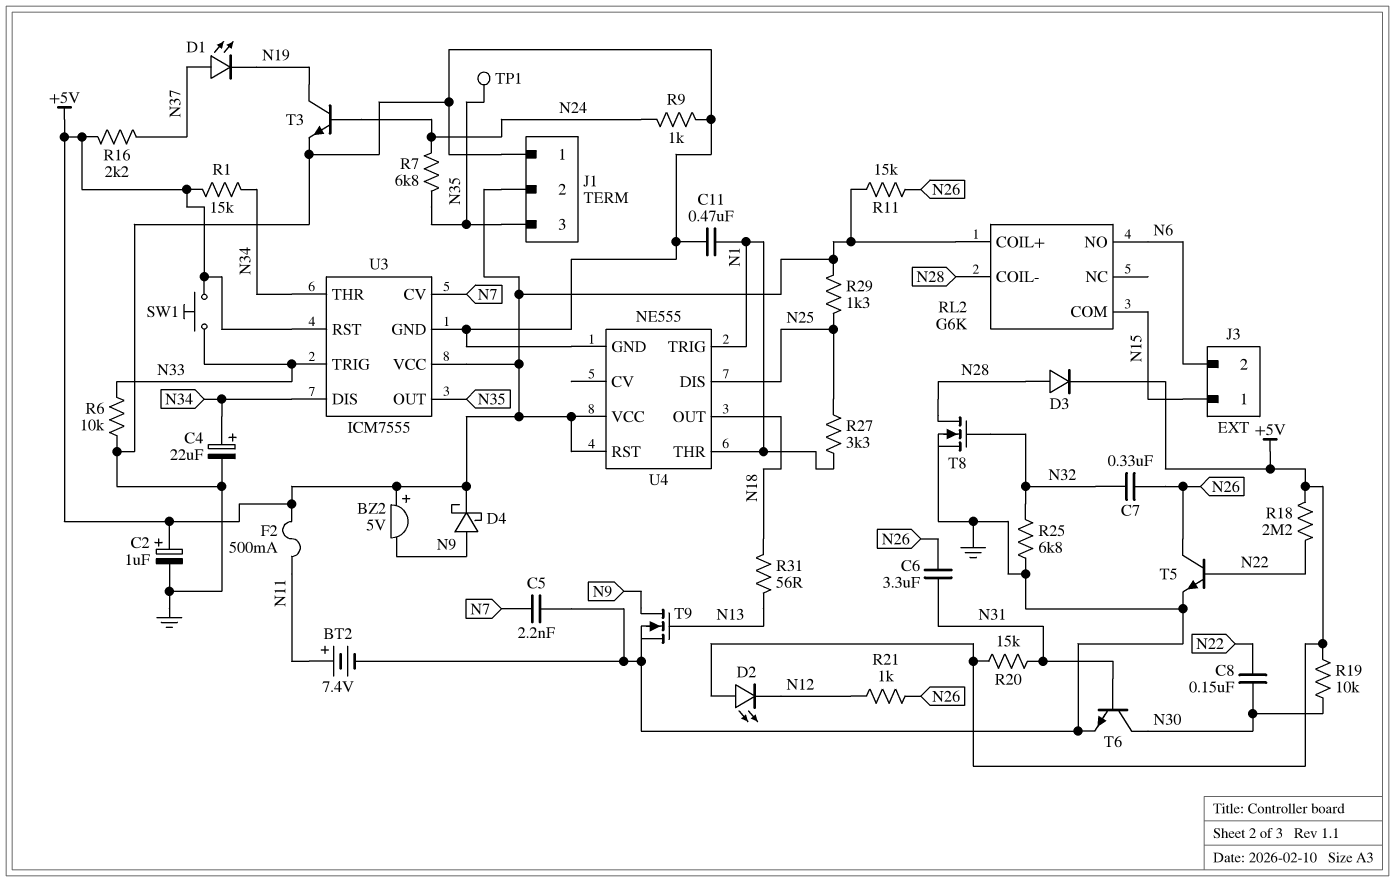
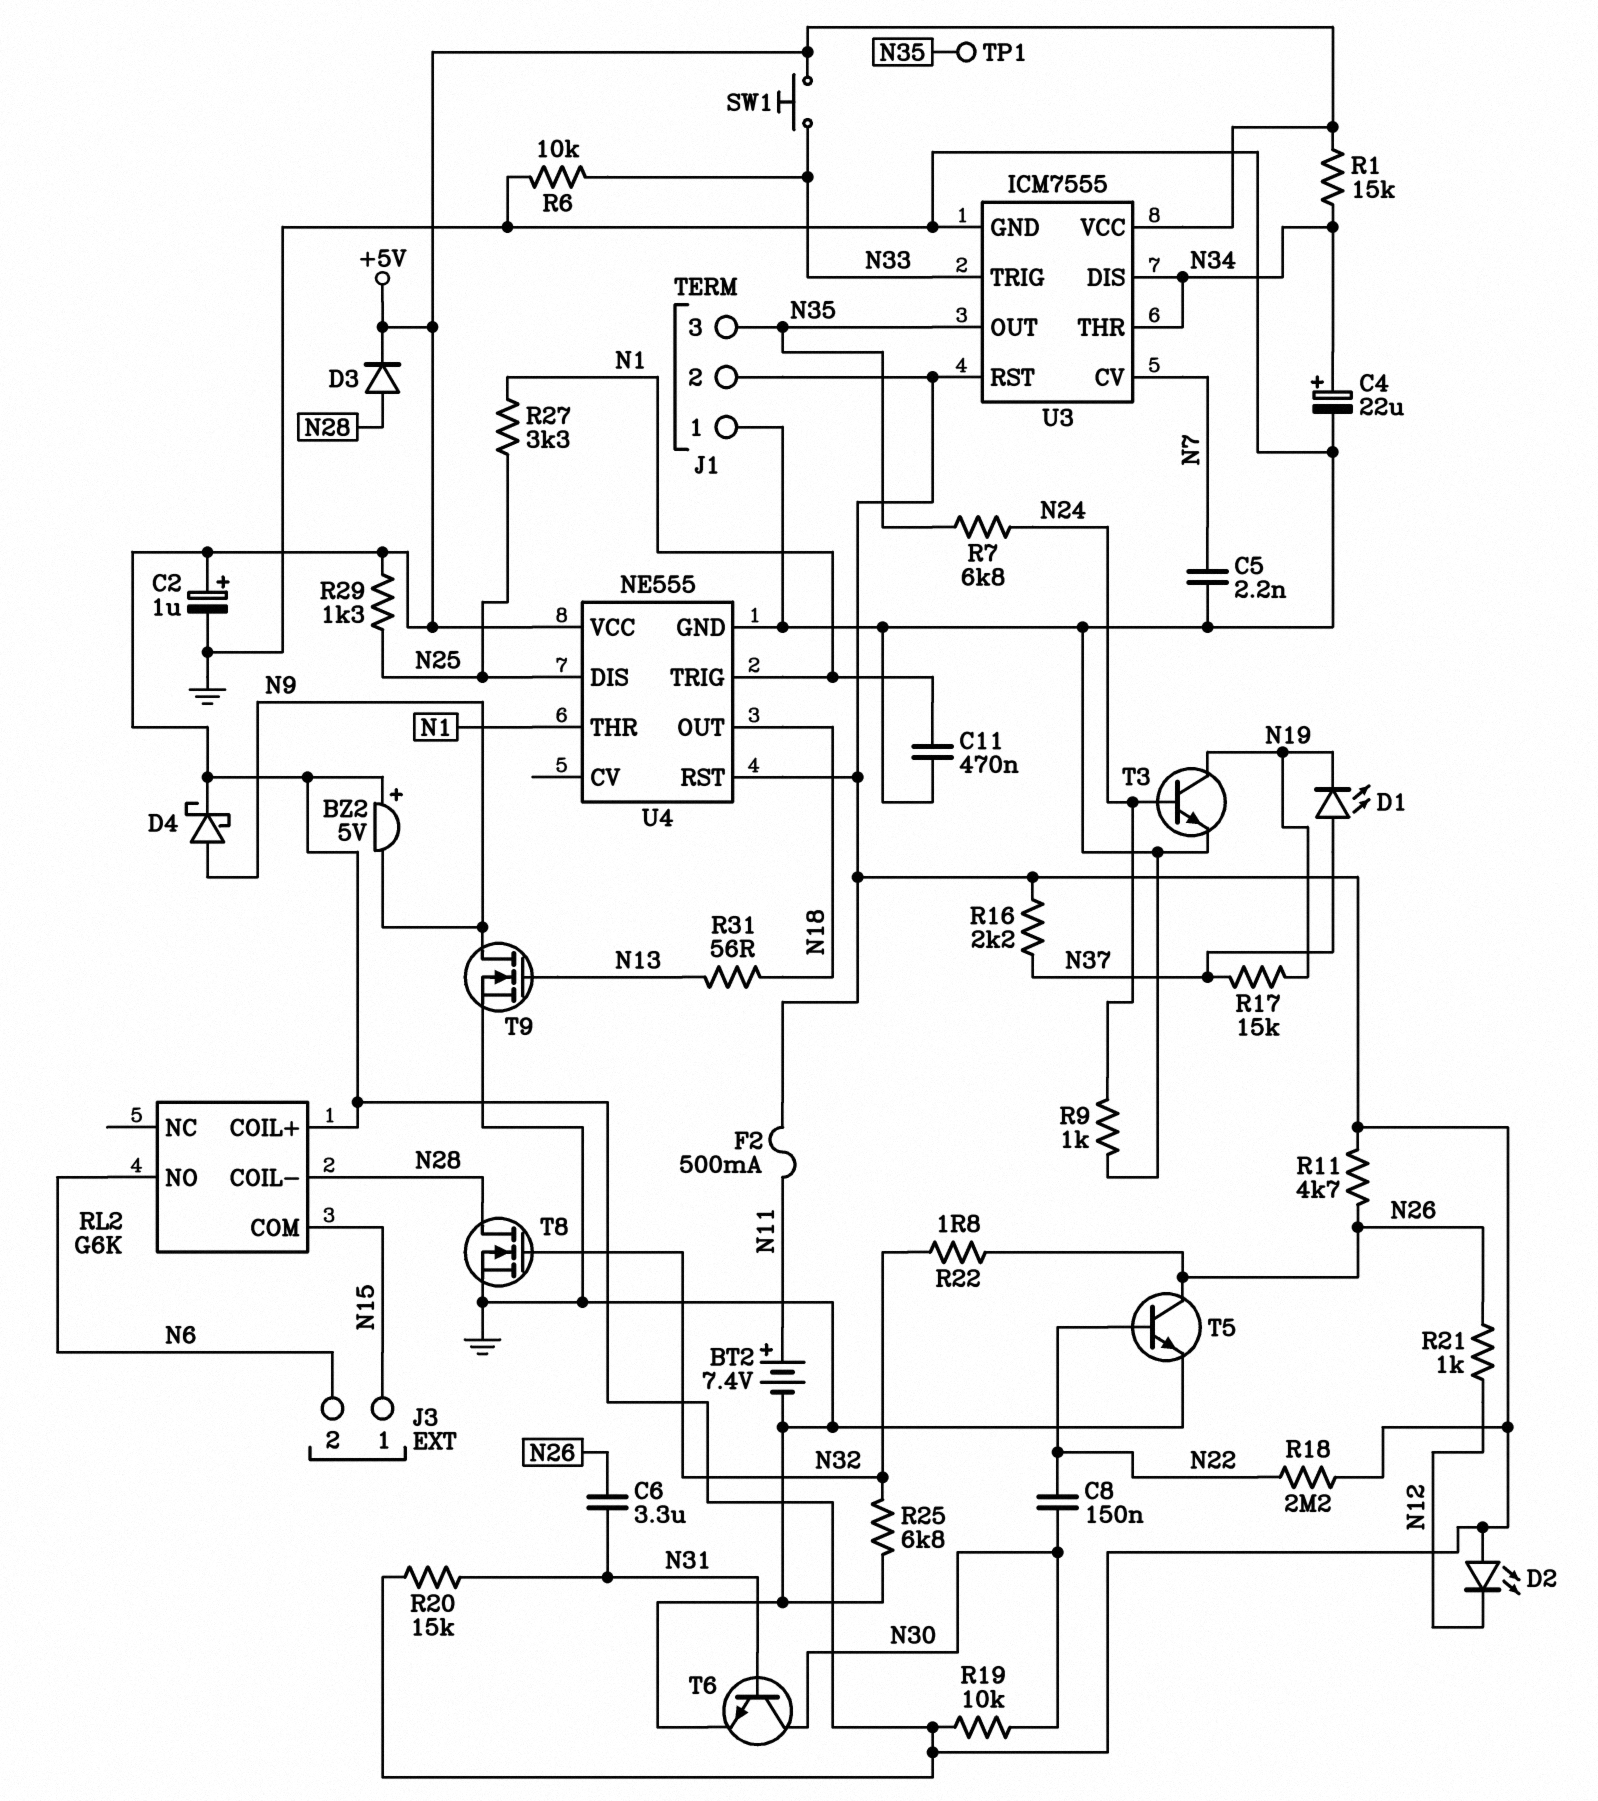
C7: 330nF (N26, N32) -> none
R11: 15k (+5V, N26) -> 4.7k (+5V, N26)
R17: none -> 15k (N19, N37)
R22: none -> 1.8 (N26, N32)

